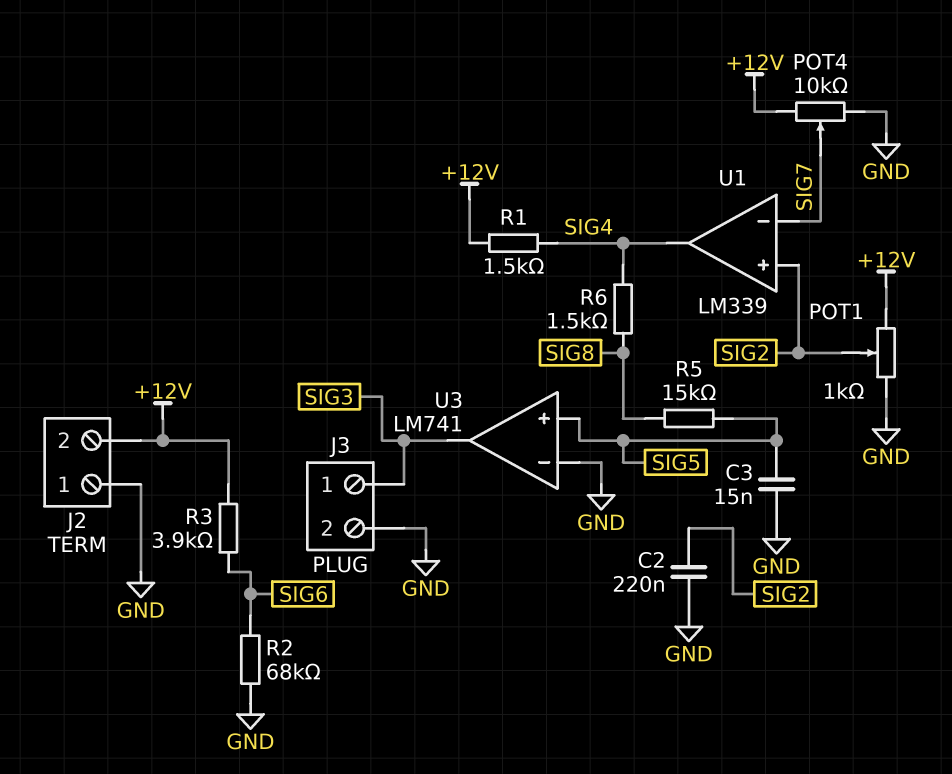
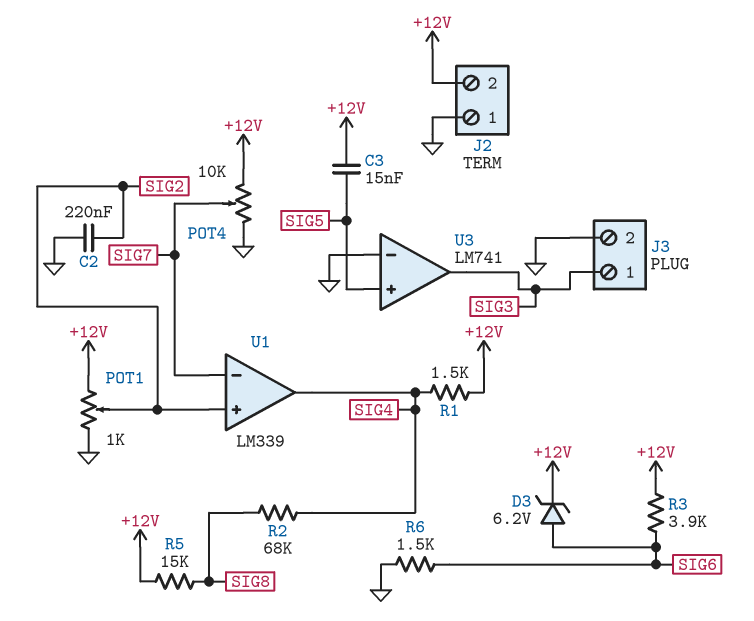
C3: 15nF (GND, SIG5) -> 15nF (+12V, SIG5)
D3: none -> zener 6.2V (A SIG6, K +12V)
R2: 68k (GND, SIG6) -> 68k (SIG4, SIG8)
R5: 15k (SIG5, SIG8) -> 15k (+12V, SIG8)
R6: 1.5k (SIG4, SIG8) -> 1.5k (GND, SIG6)

